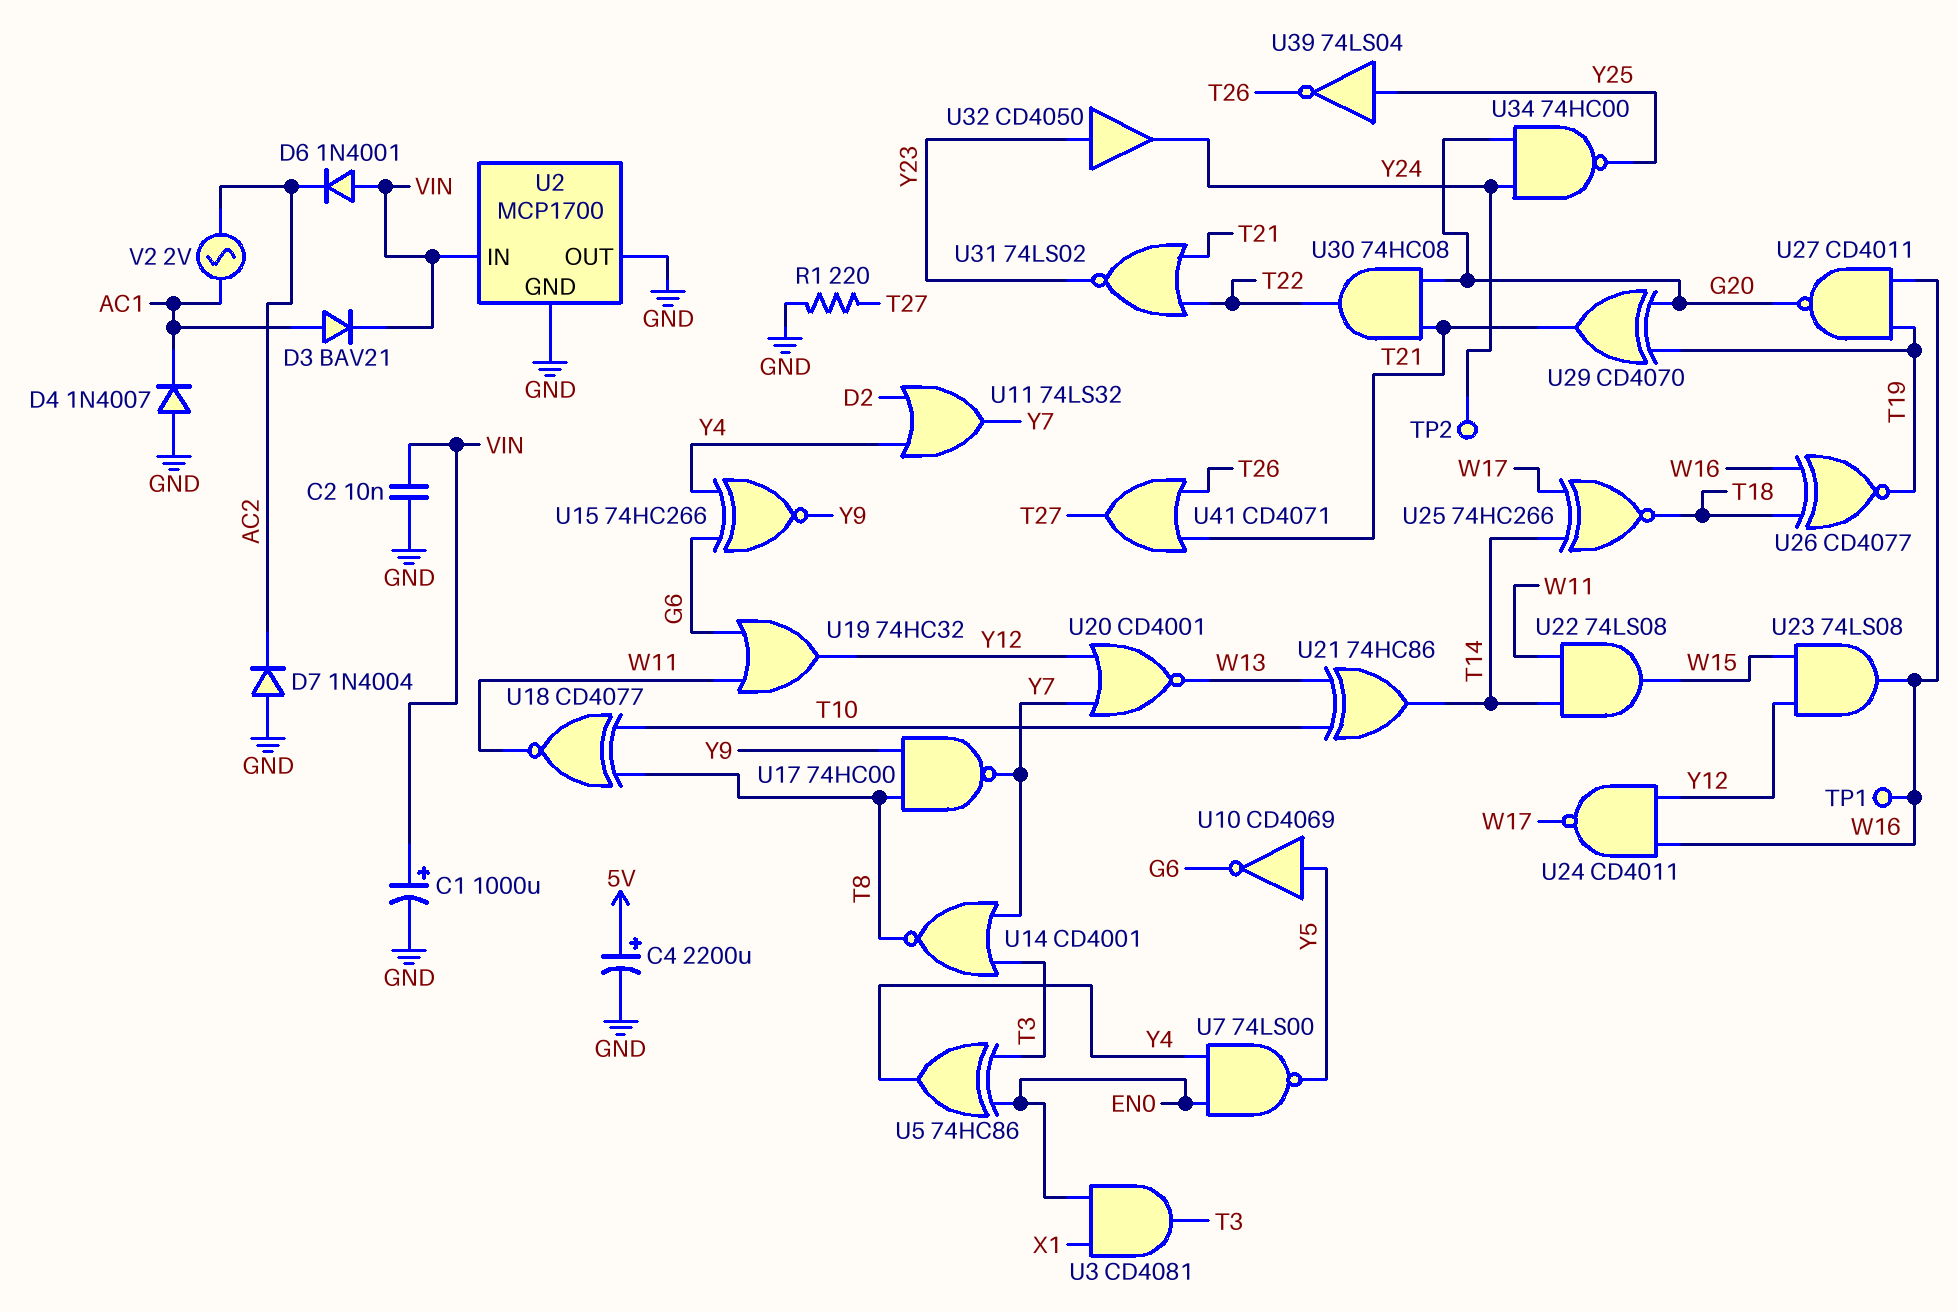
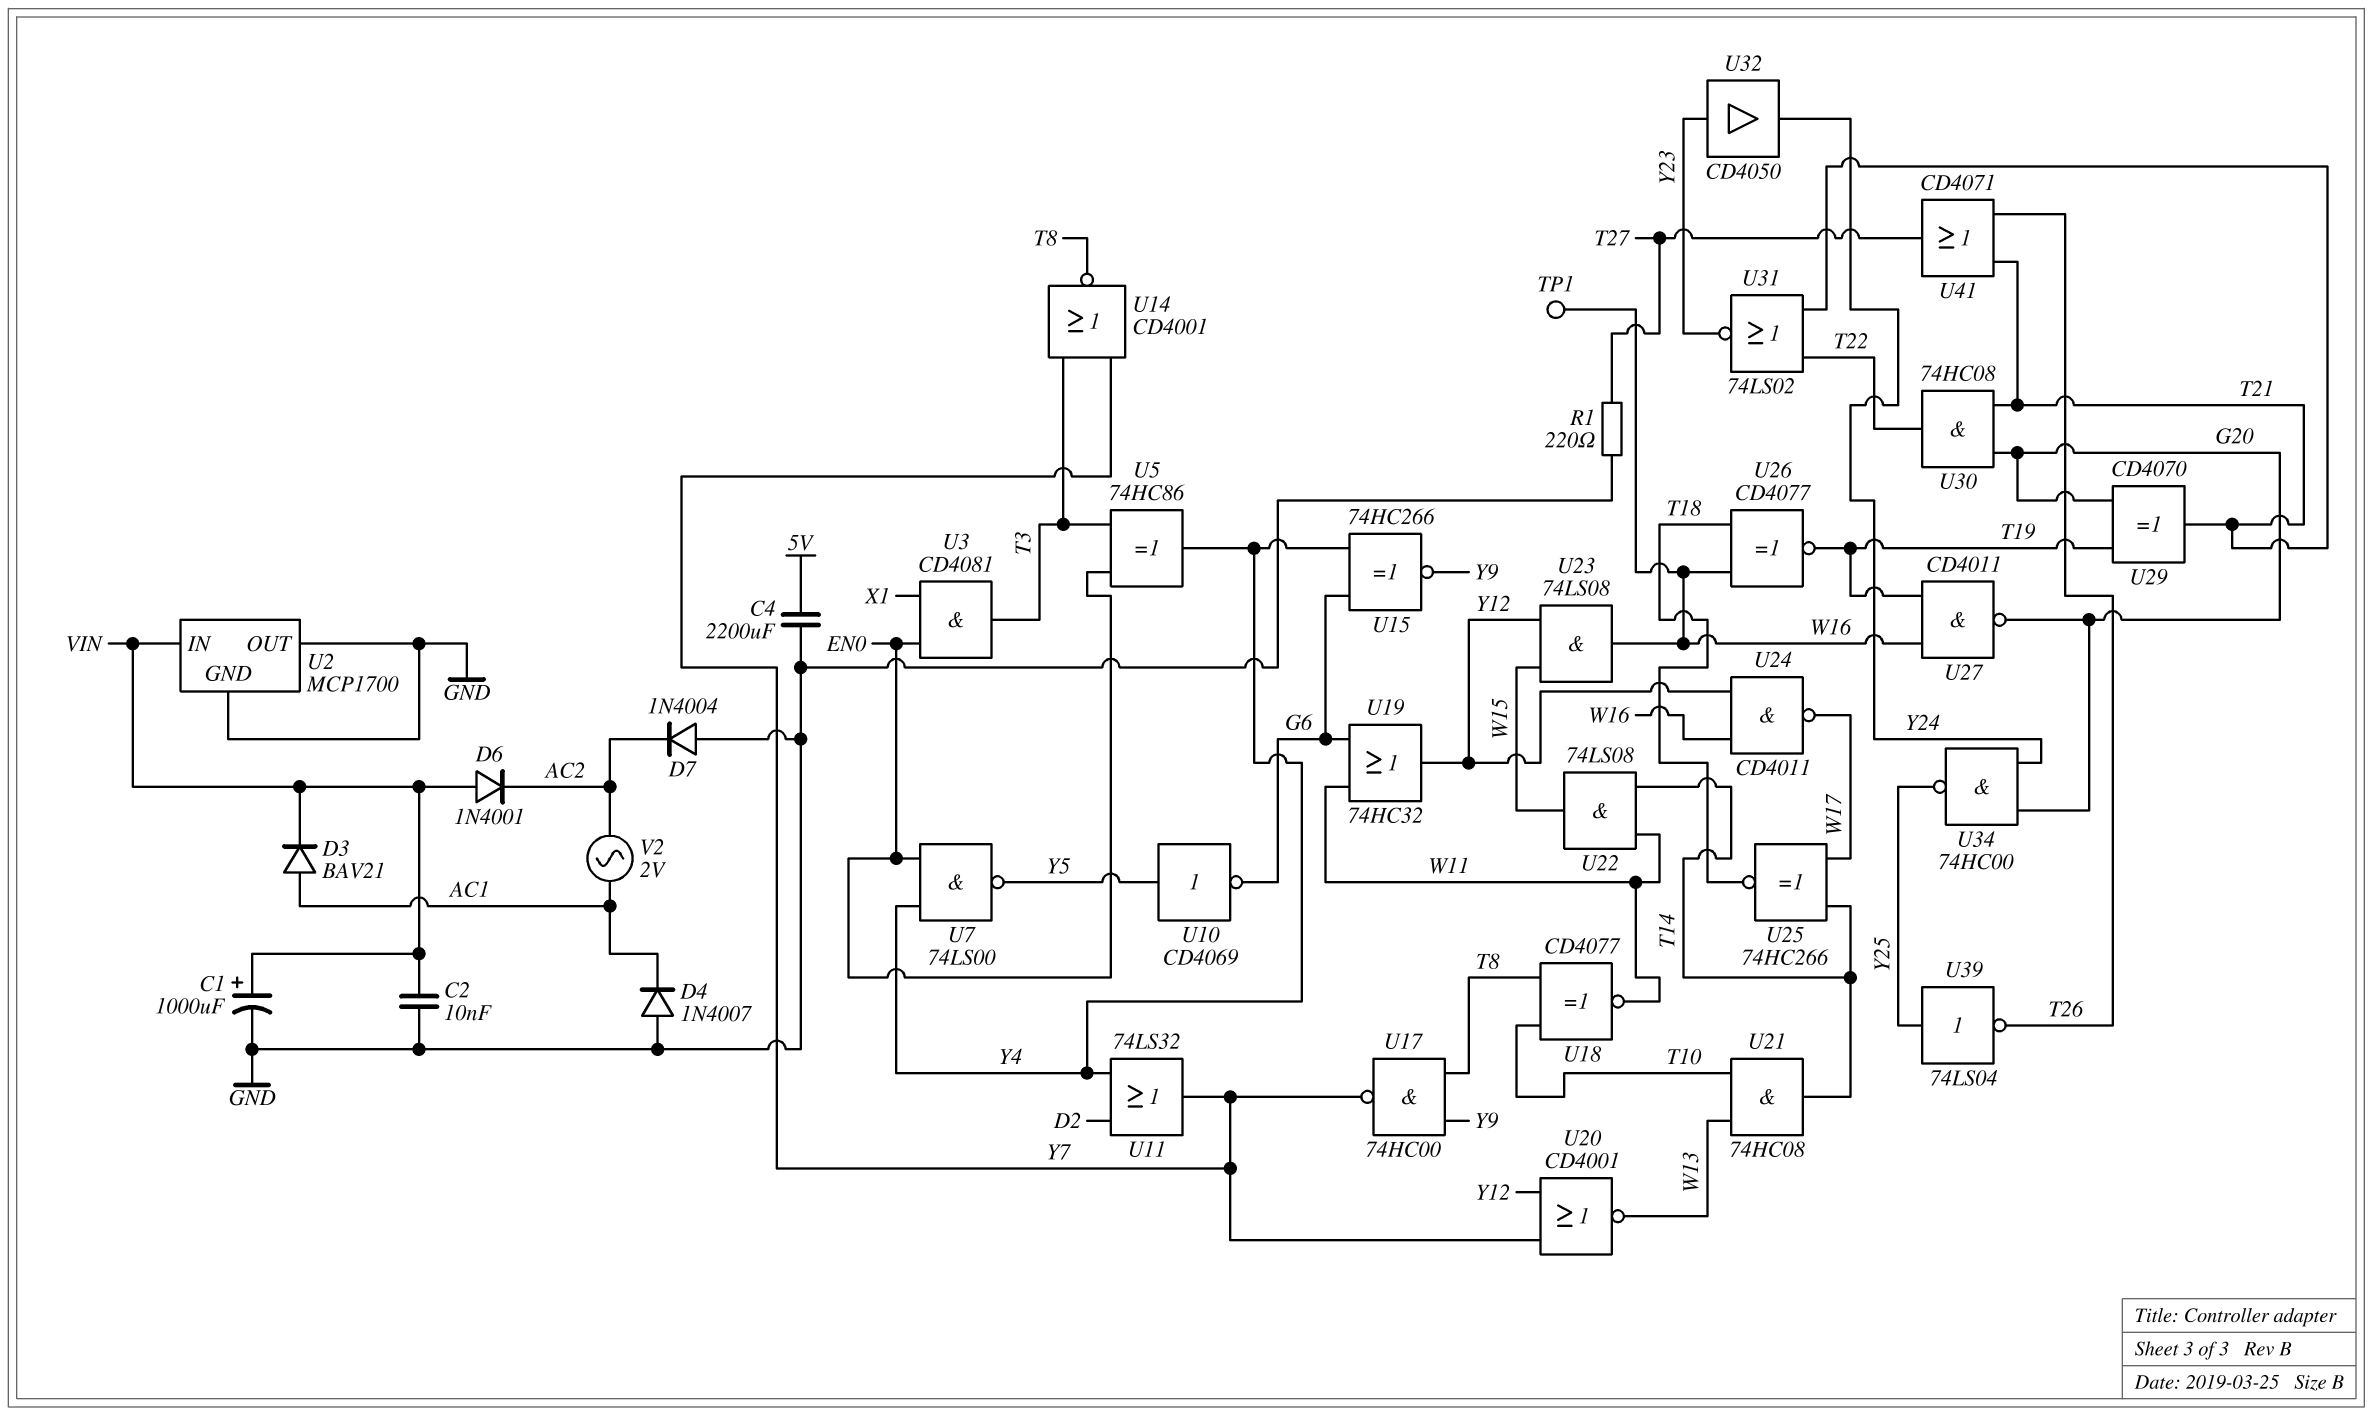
C4: 2200uF (plus 5V, minus GND) -> 2200uF (5V, GND)
TP2: test point (Y24) -> none
U21: XOR 74HC86 (in T10, in W13, out T14) -> AND 74HC08 (in T10, in W13, out T14)

